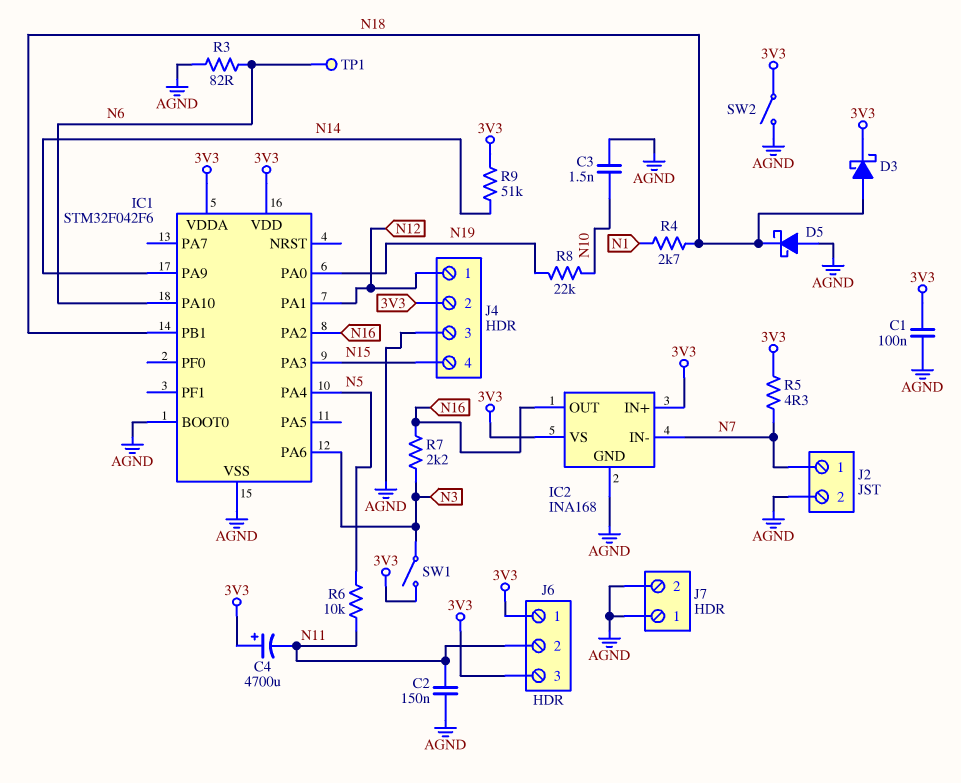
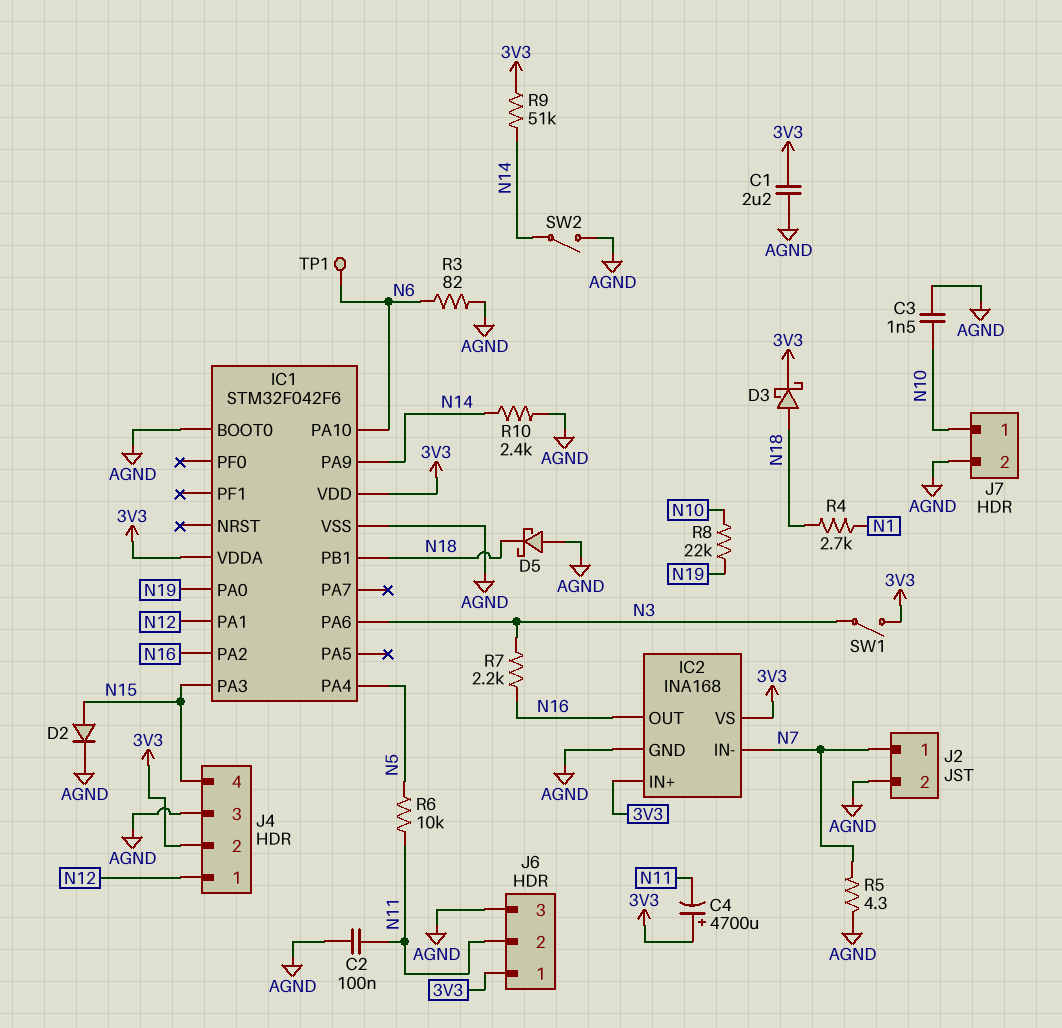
C1: 100nF (3V3, AGND) -> 2.2uF (3V3, AGND)
C2: 150nF (AGND, N11) -> 100nF (AGND, N11)
D2: none -> diode (A N15, K AGND)
J6 pin 3: 3V3 -> AGND
J7 pin 1: AGND -> N10
R5: 4.3 (3V3, N7) -> 4.3 (AGND, N7)
R10: none -> 2.4k (AGND, N14)
SW2: switch (3V3, AGND) -> switch (AGND, N14)

